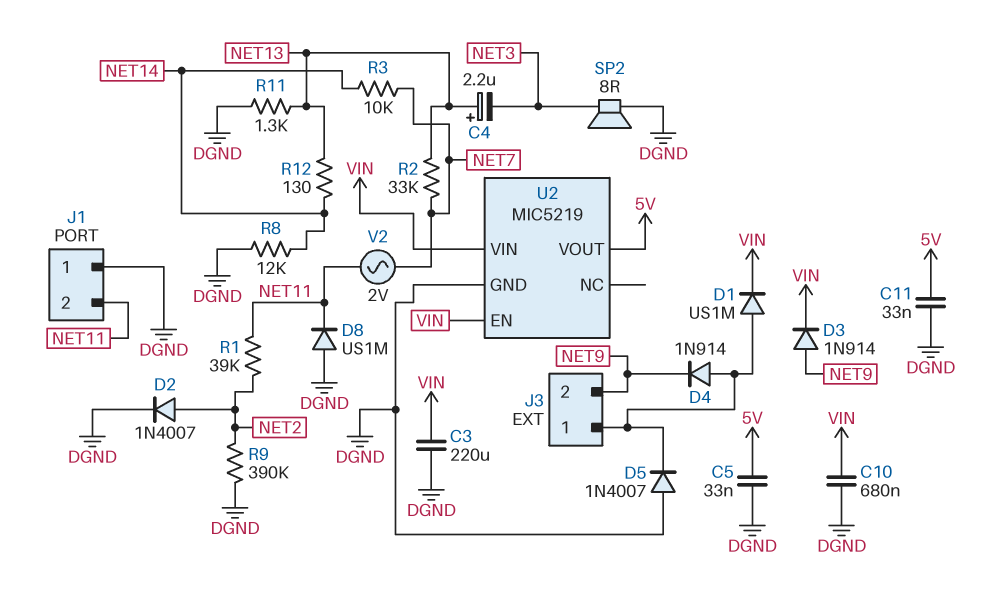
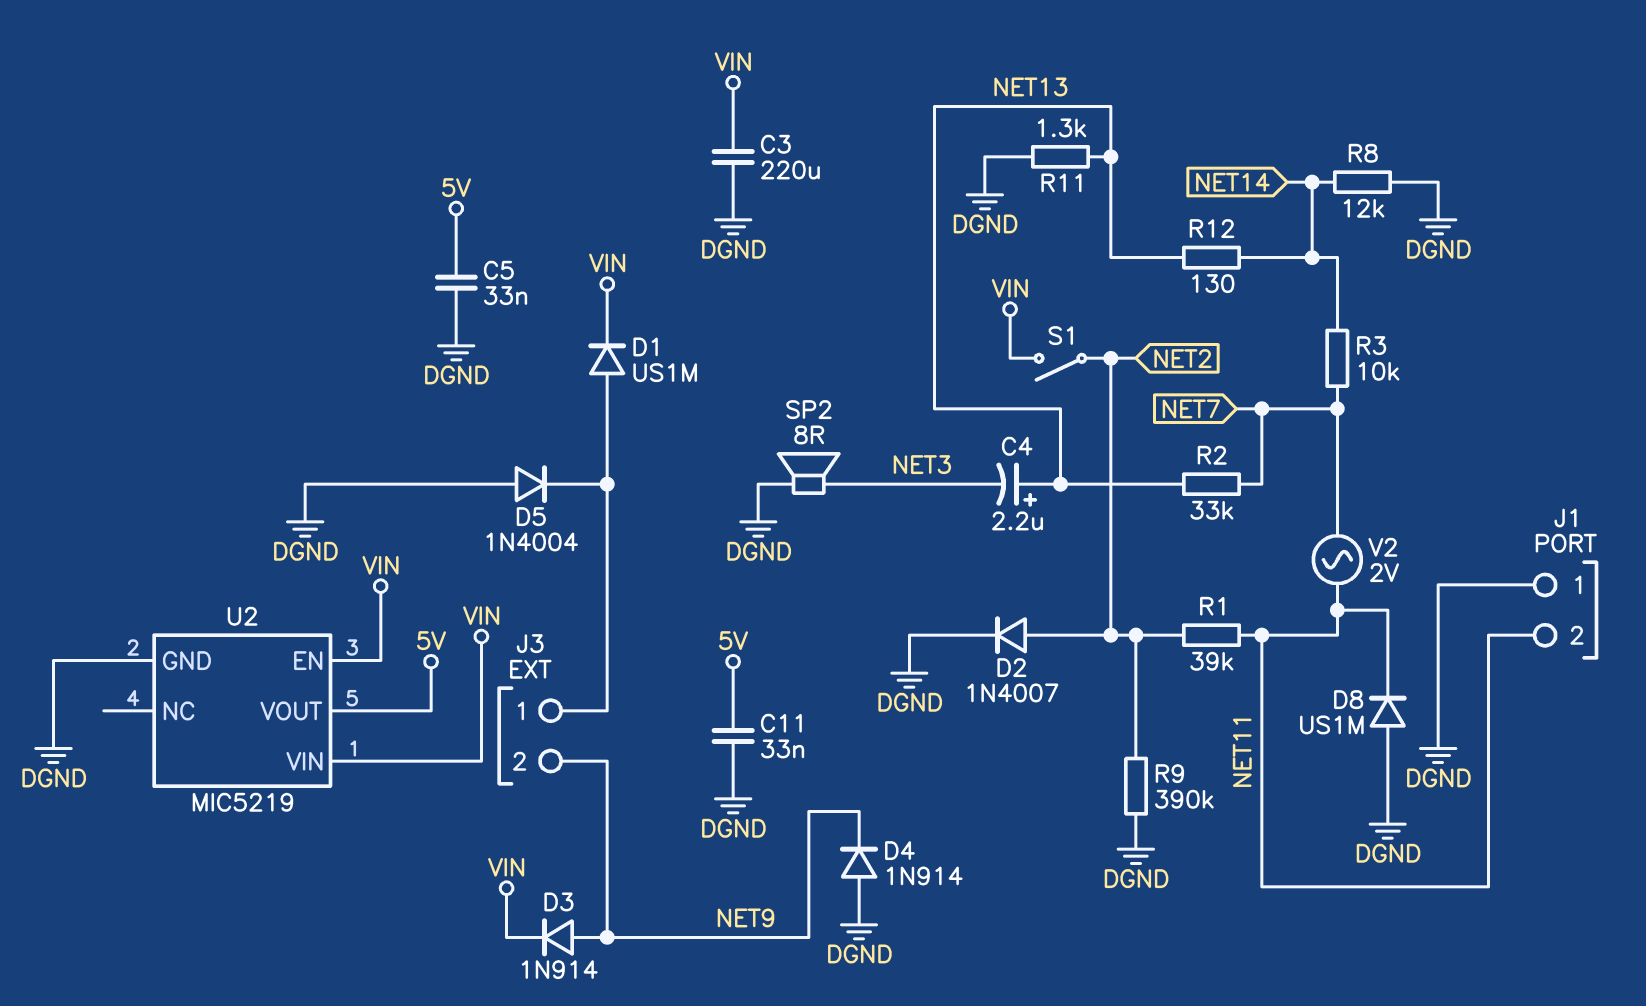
C10: 680nF (DGND, VIN) -> none
D4: diode 1N914 (A J3/1, K NET9) -> diode 1N914 (A DGND, K NET9)
D5: diode 1N4007 (A DGND, K J3/1) -> diode 1N4004 (A DGND, K J3/1)
S1: none -> switch (NET2, VIN)

